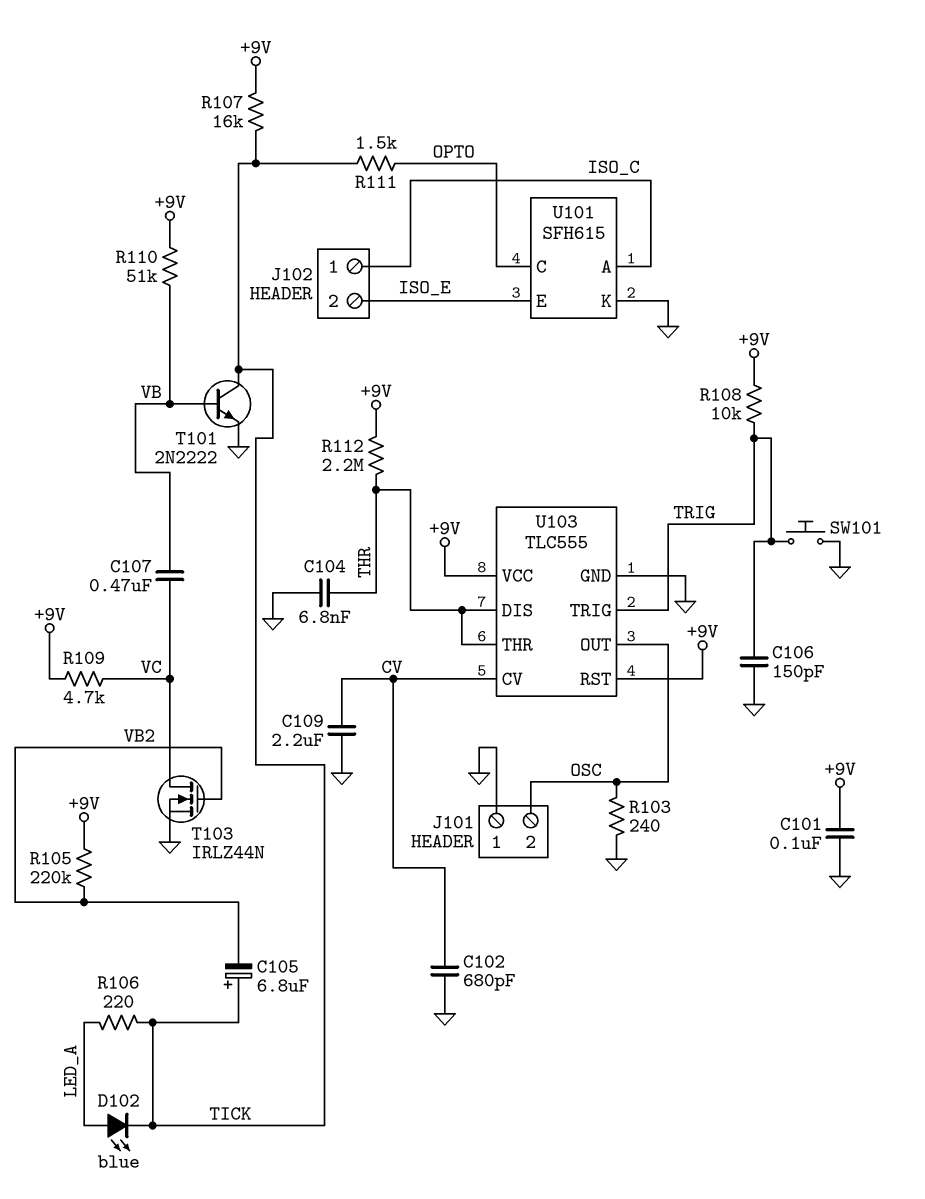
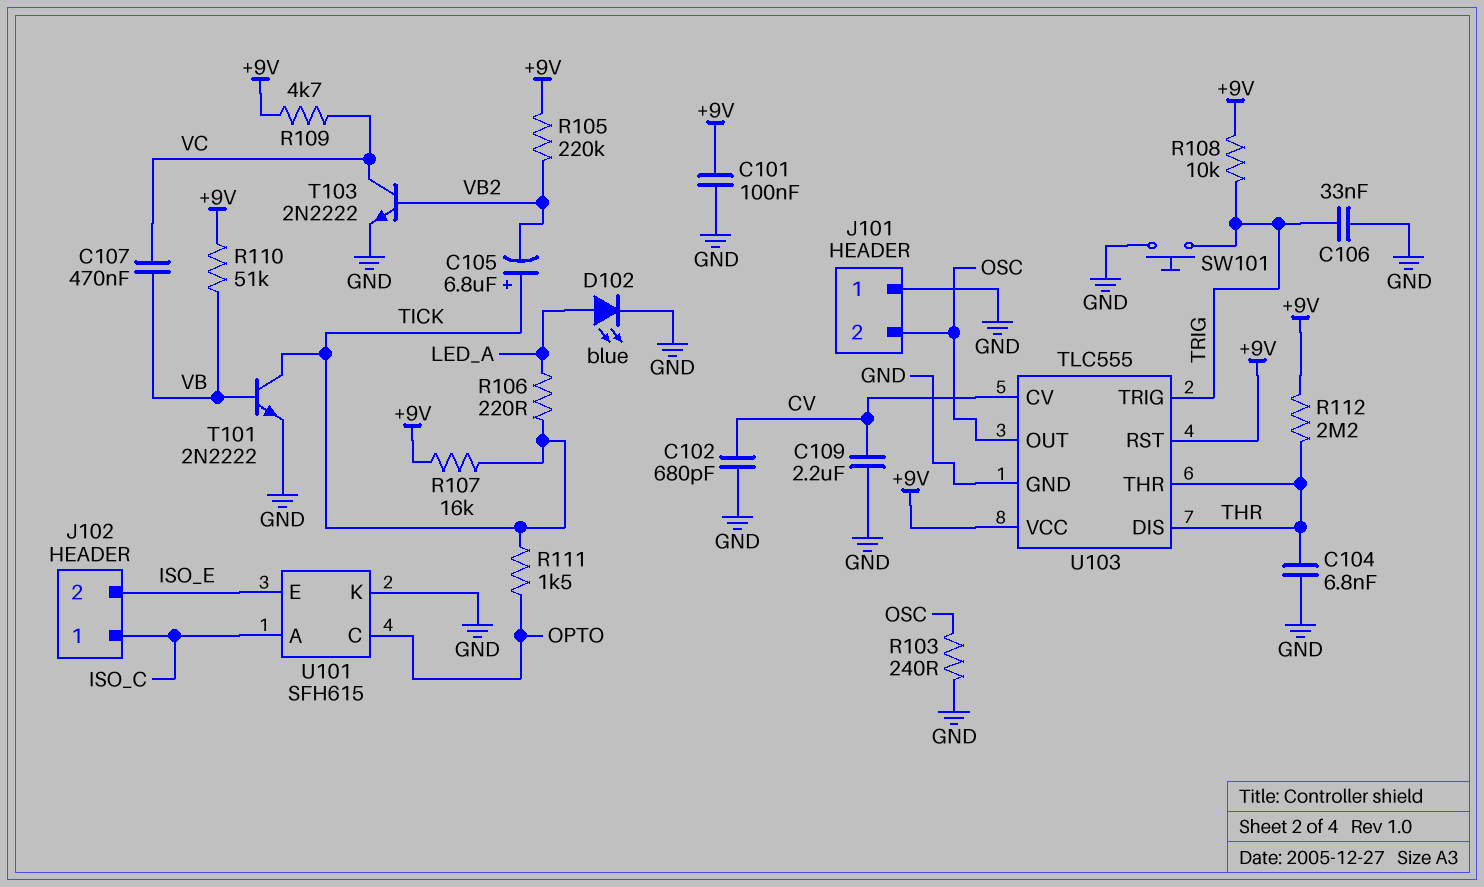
C106: 150pF (GND, TRIG) -> 33nF (GND, TRIG)
D102: LED blue (A LED_A, K TICK) -> LED blue (A LED_A, K GND)
T103: NMOS IRLZ44N (G VB2, D VC, S GND) -> NPN 2N2222 (B VB2, C VC, E GND)

